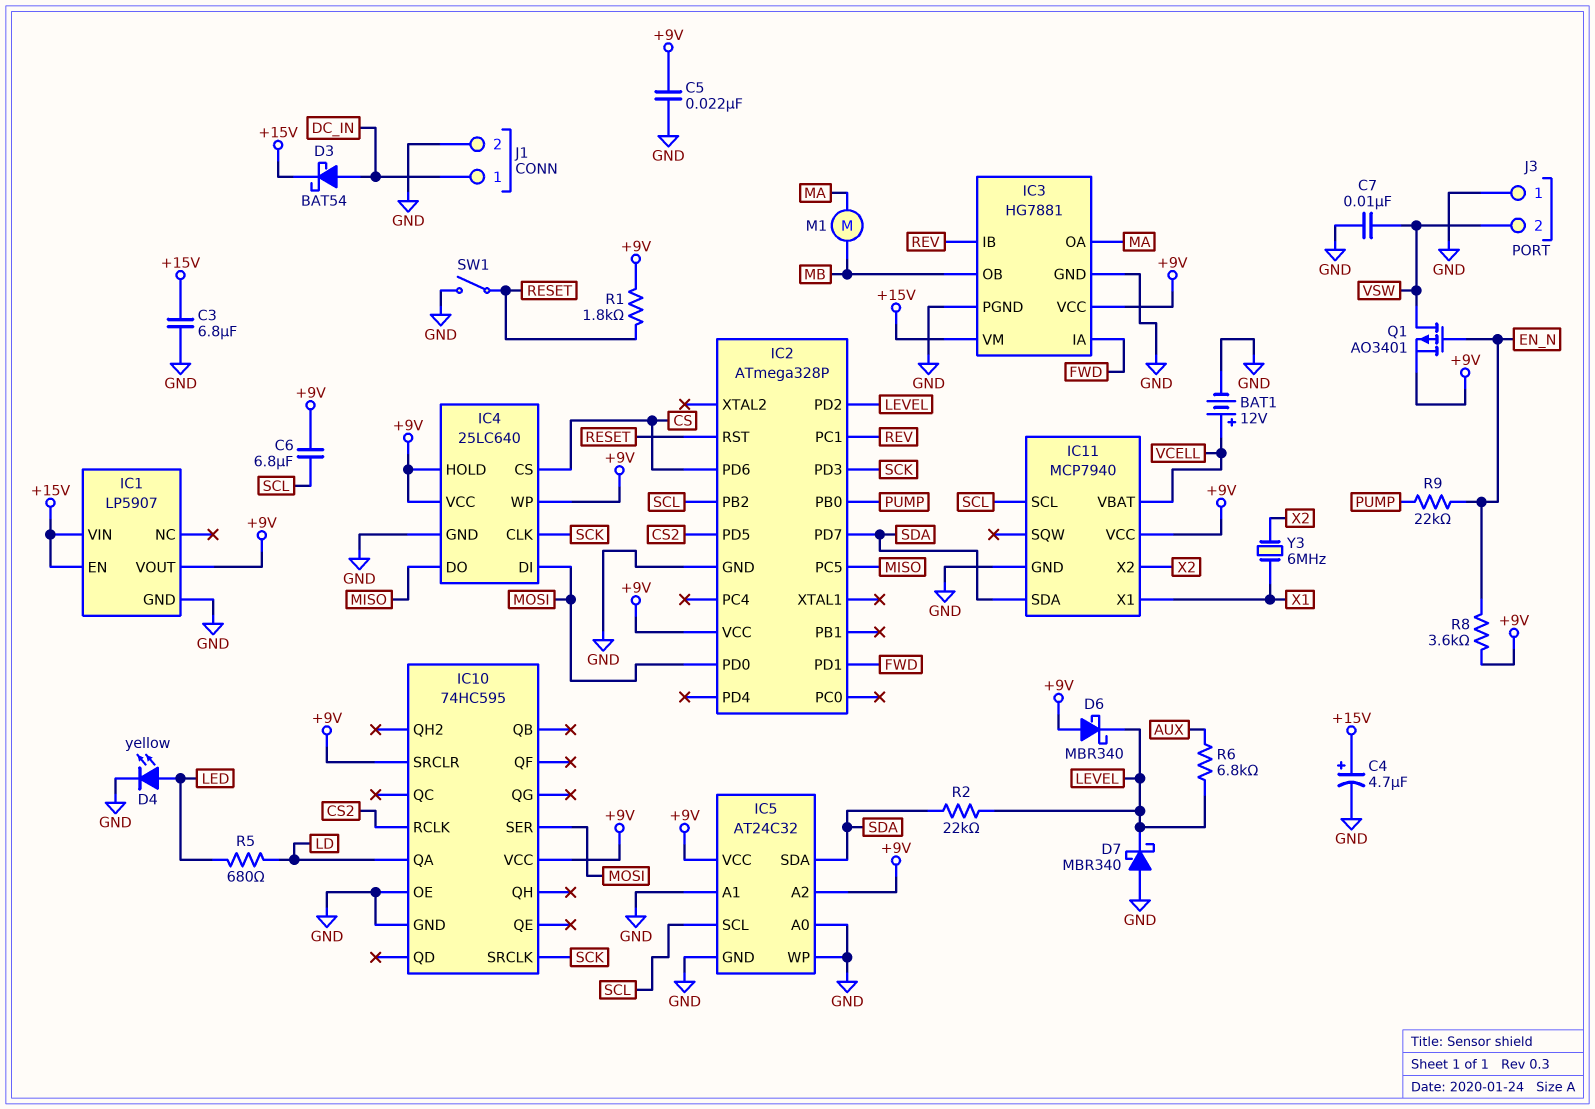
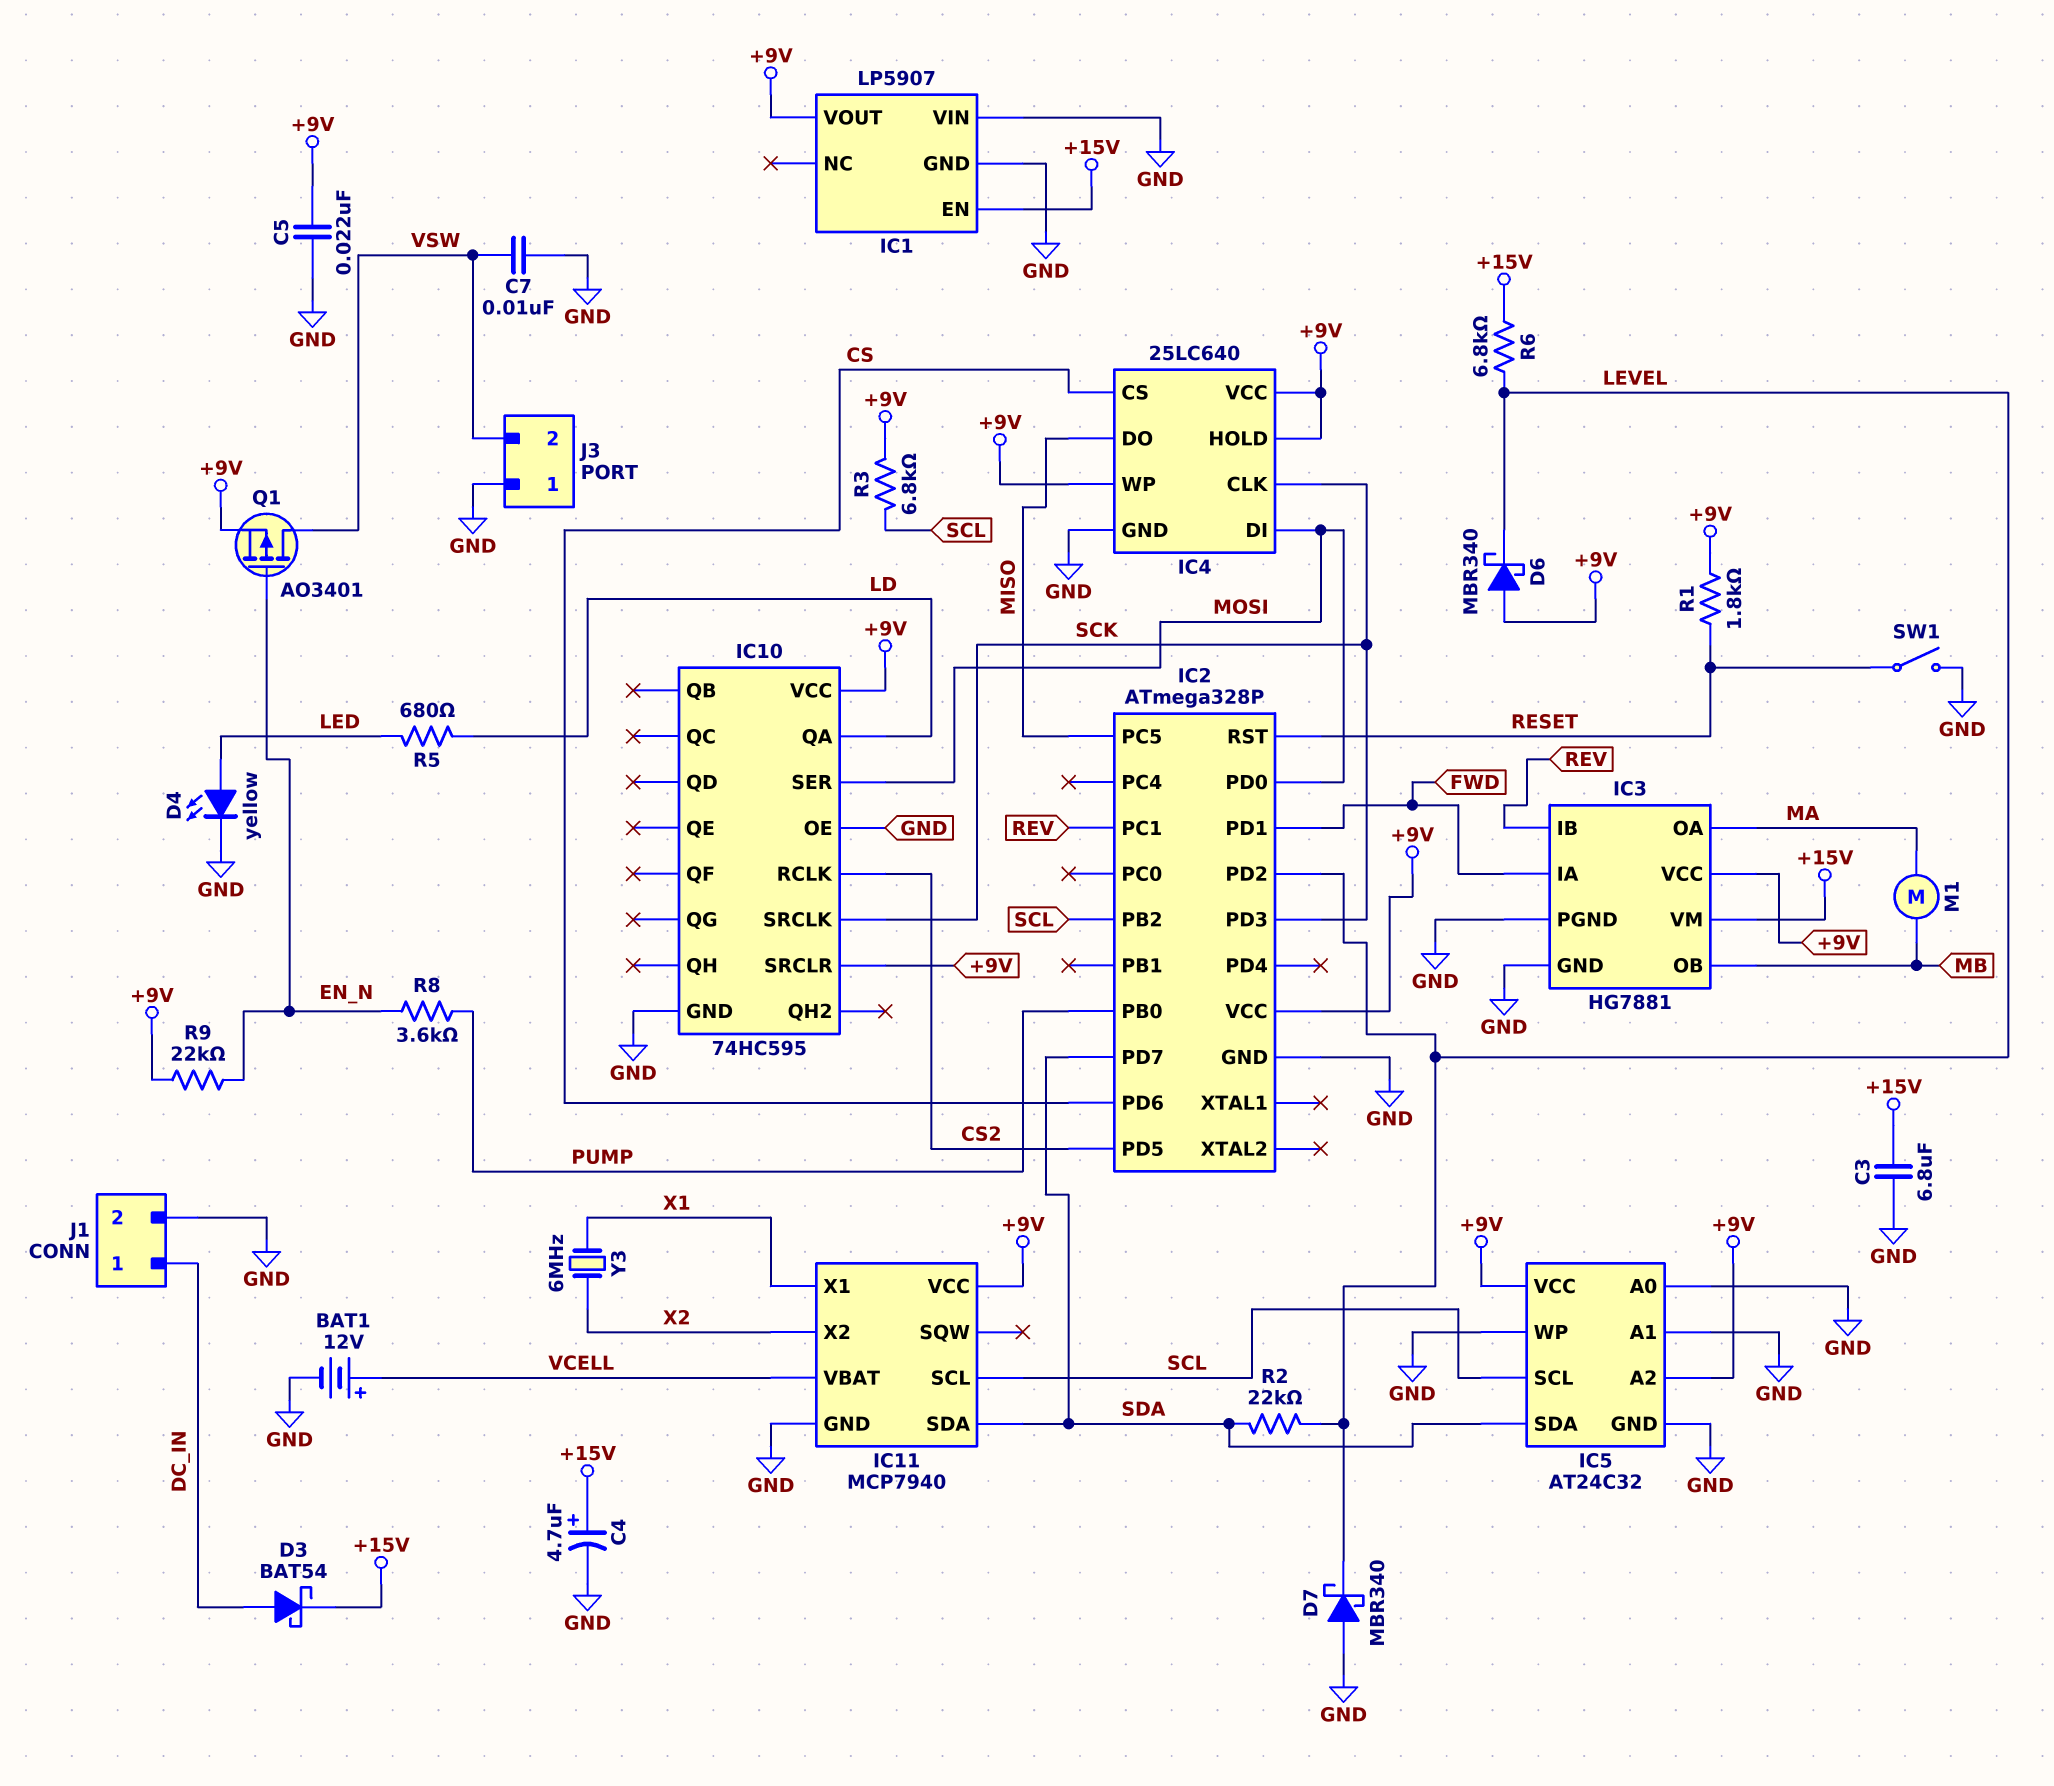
C6: 6.8uF (+9V, SCL) -> none
IC1 pin VIN: +15V -> GND
R3: none -> 6.8k (+9V, SCL)
R6: 6.8k (AUX, LEVEL) -> 6.8k (+15V, LEVEL)
R8: 3.6k (+9V, EN_N) -> 3.6k (EN_N, PUMP)
R9: 22k (EN_N, PUMP) -> 22k (+9V, EN_N)

